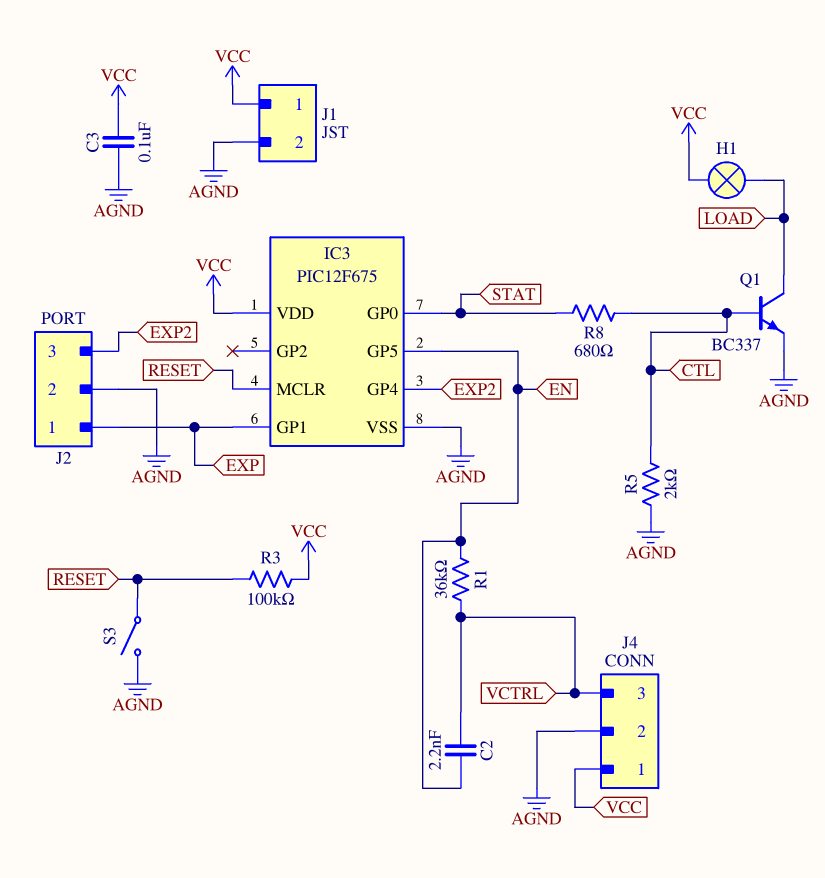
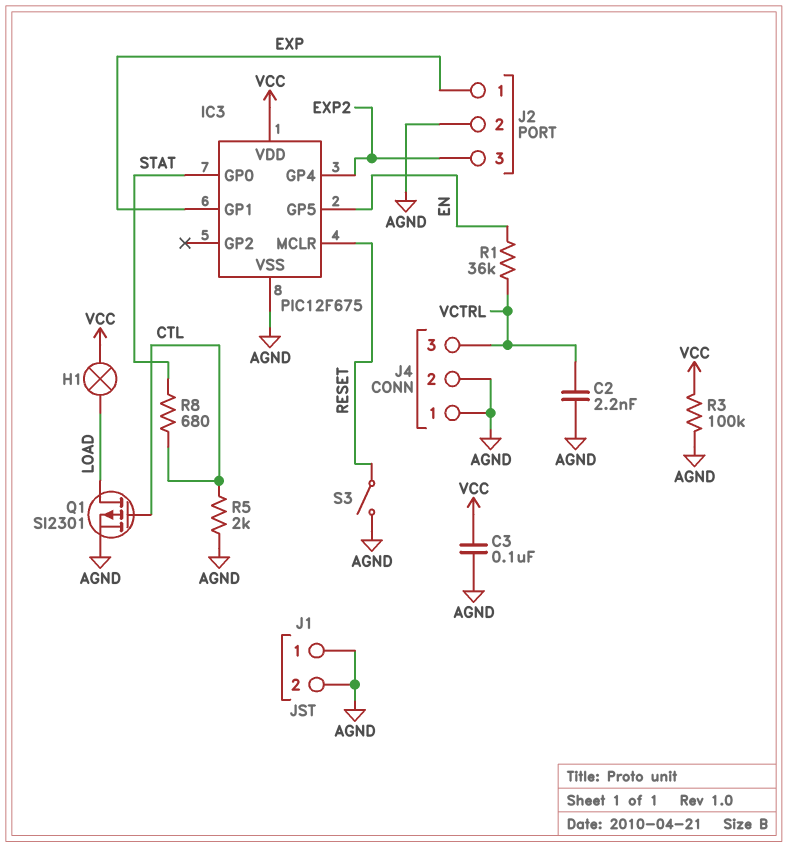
C2: 2.2nF (EN, VCTRL) -> 2.2nF (AGND, VCTRL)
J1 pin 1: VCC -> AGND
J4 pin 1: VCC -> AGND
Q1: NPN BC337 (B CTL, C LOAD, E AGND) -> PMOS SI2301 (G CTL, D LOAD, S AGND)
R3: 100k (RESET, VCC) -> 100k (AGND, VCC)

